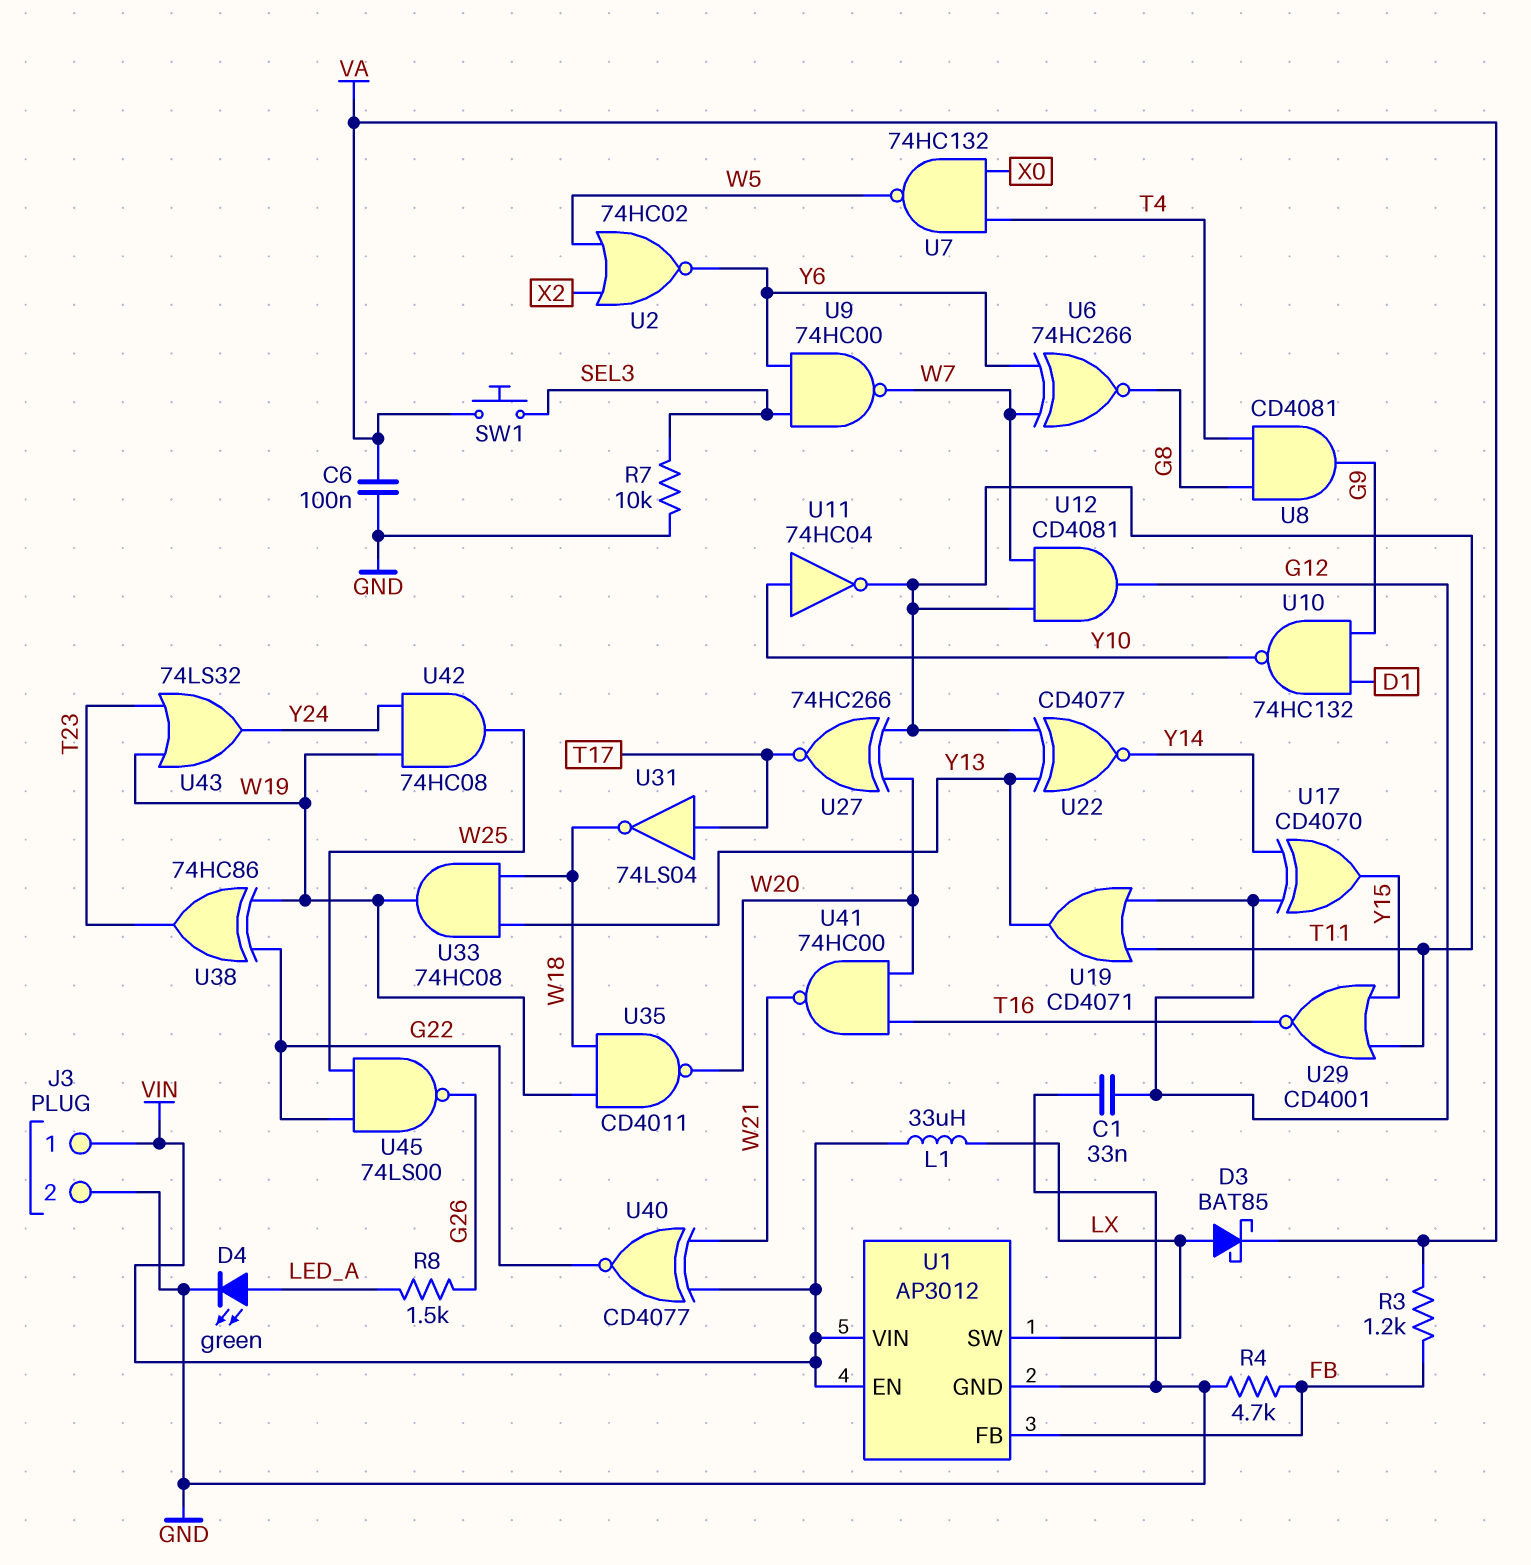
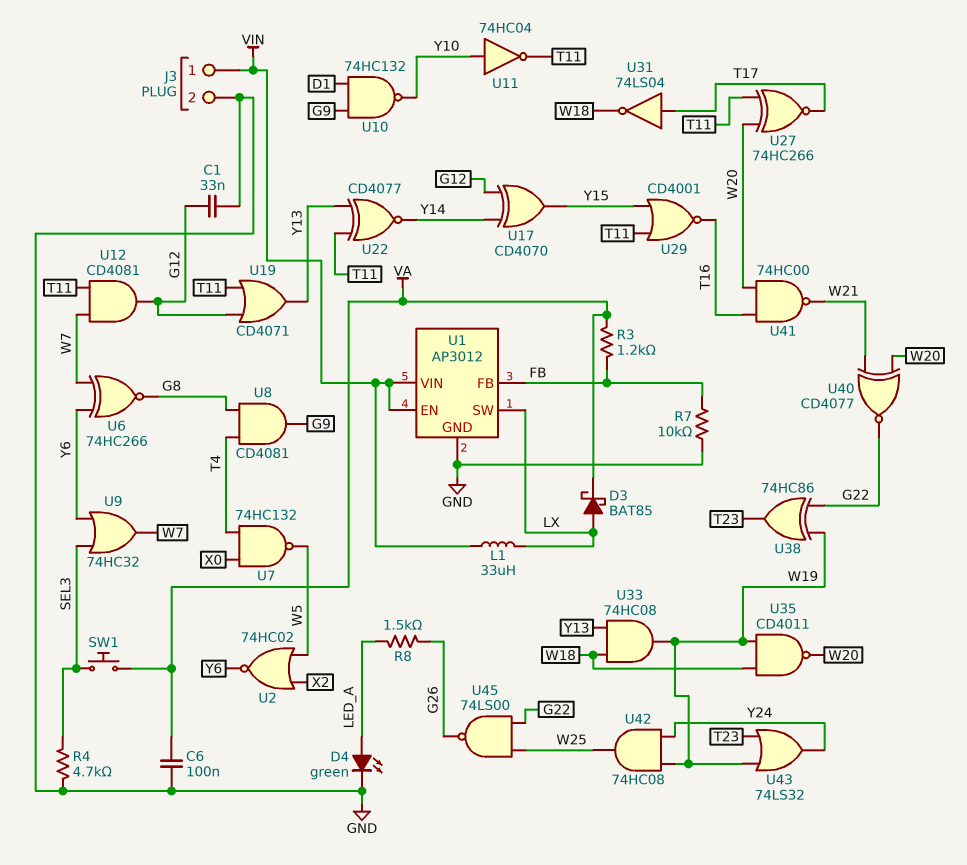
R4: 4.7k (FB, GND) -> 4.7k (GND, SEL3)
R7: 10k (GND, SEL3) -> 10k (FB, GND)
U9: NAND 74HC00 (in SEL3, in Y6, out W7) -> OR 74HC32 (in SEL3, in Y6, out W7)
U40: XNOR CD4077 (in VIN, in W21, out G22) -> XNOR CD4077 (in W20, in W21, out G22)

